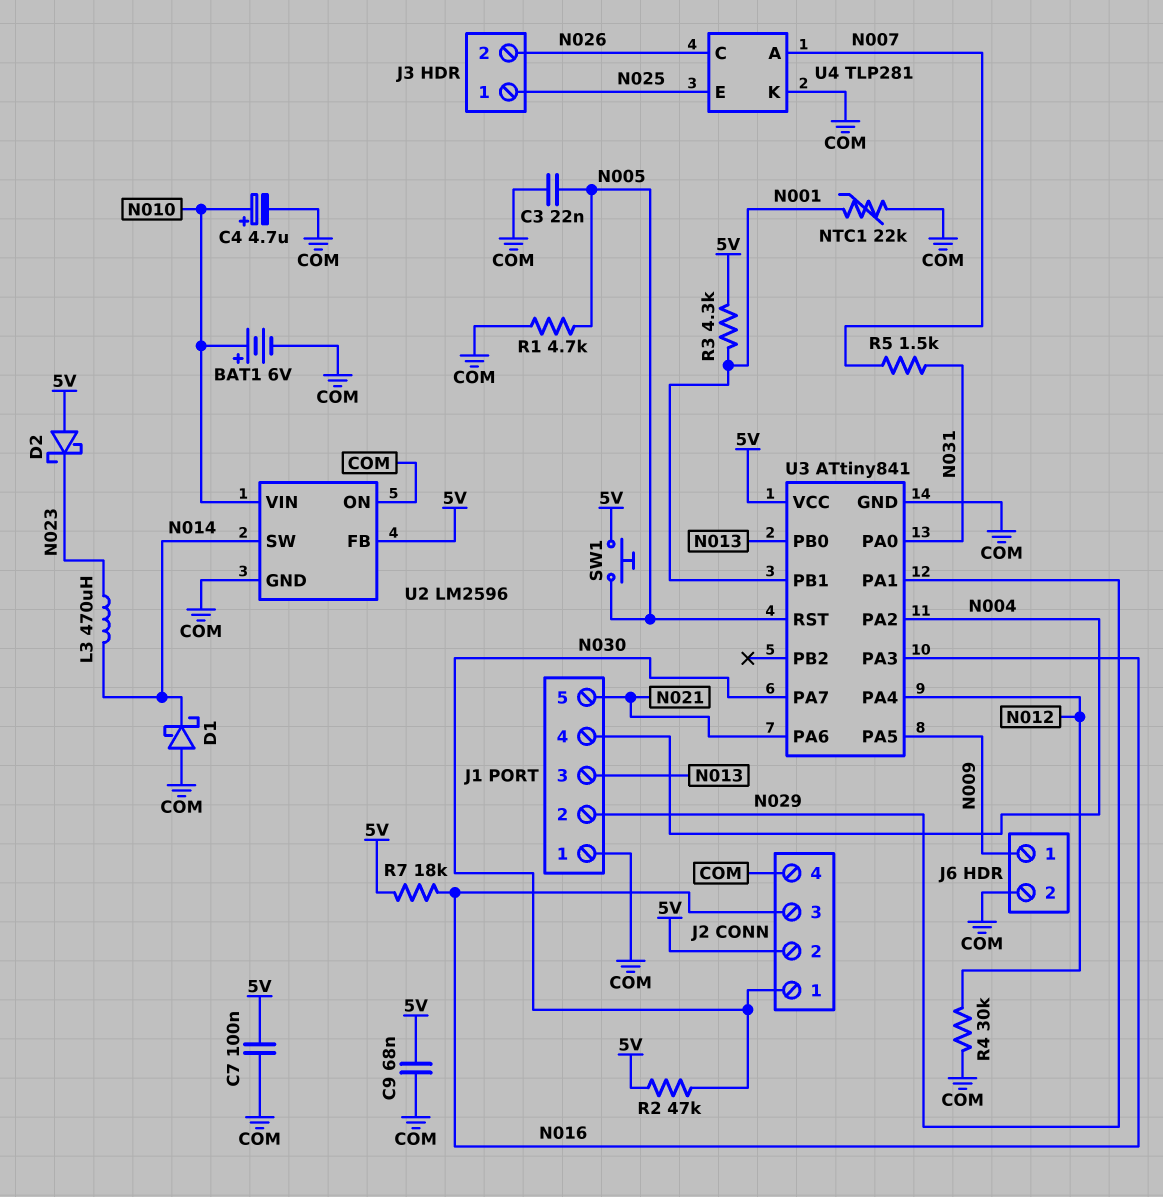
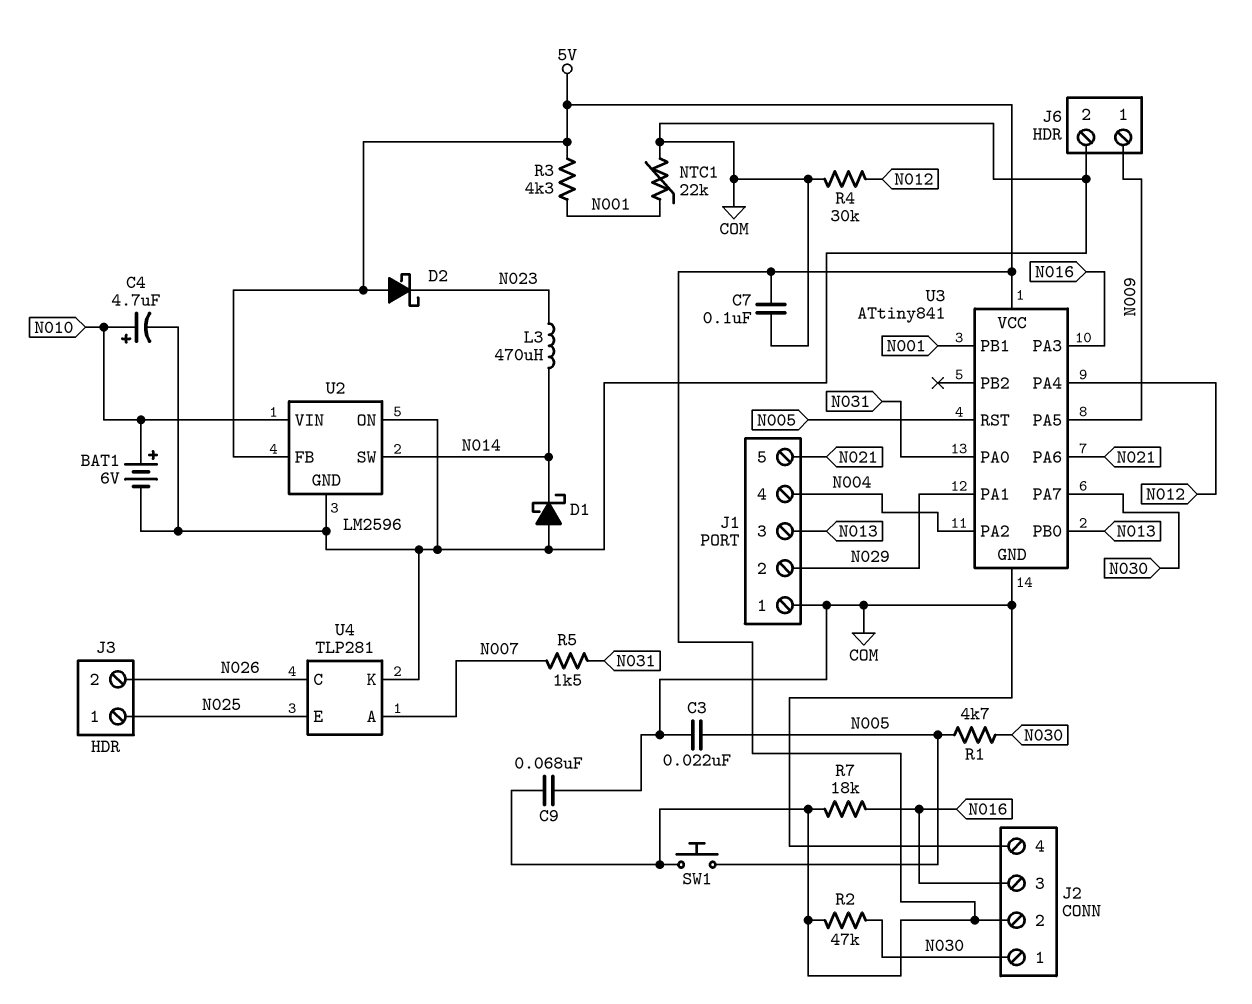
R1: 4.7k (COM, N005) -> 4.7k (N005, N030)

